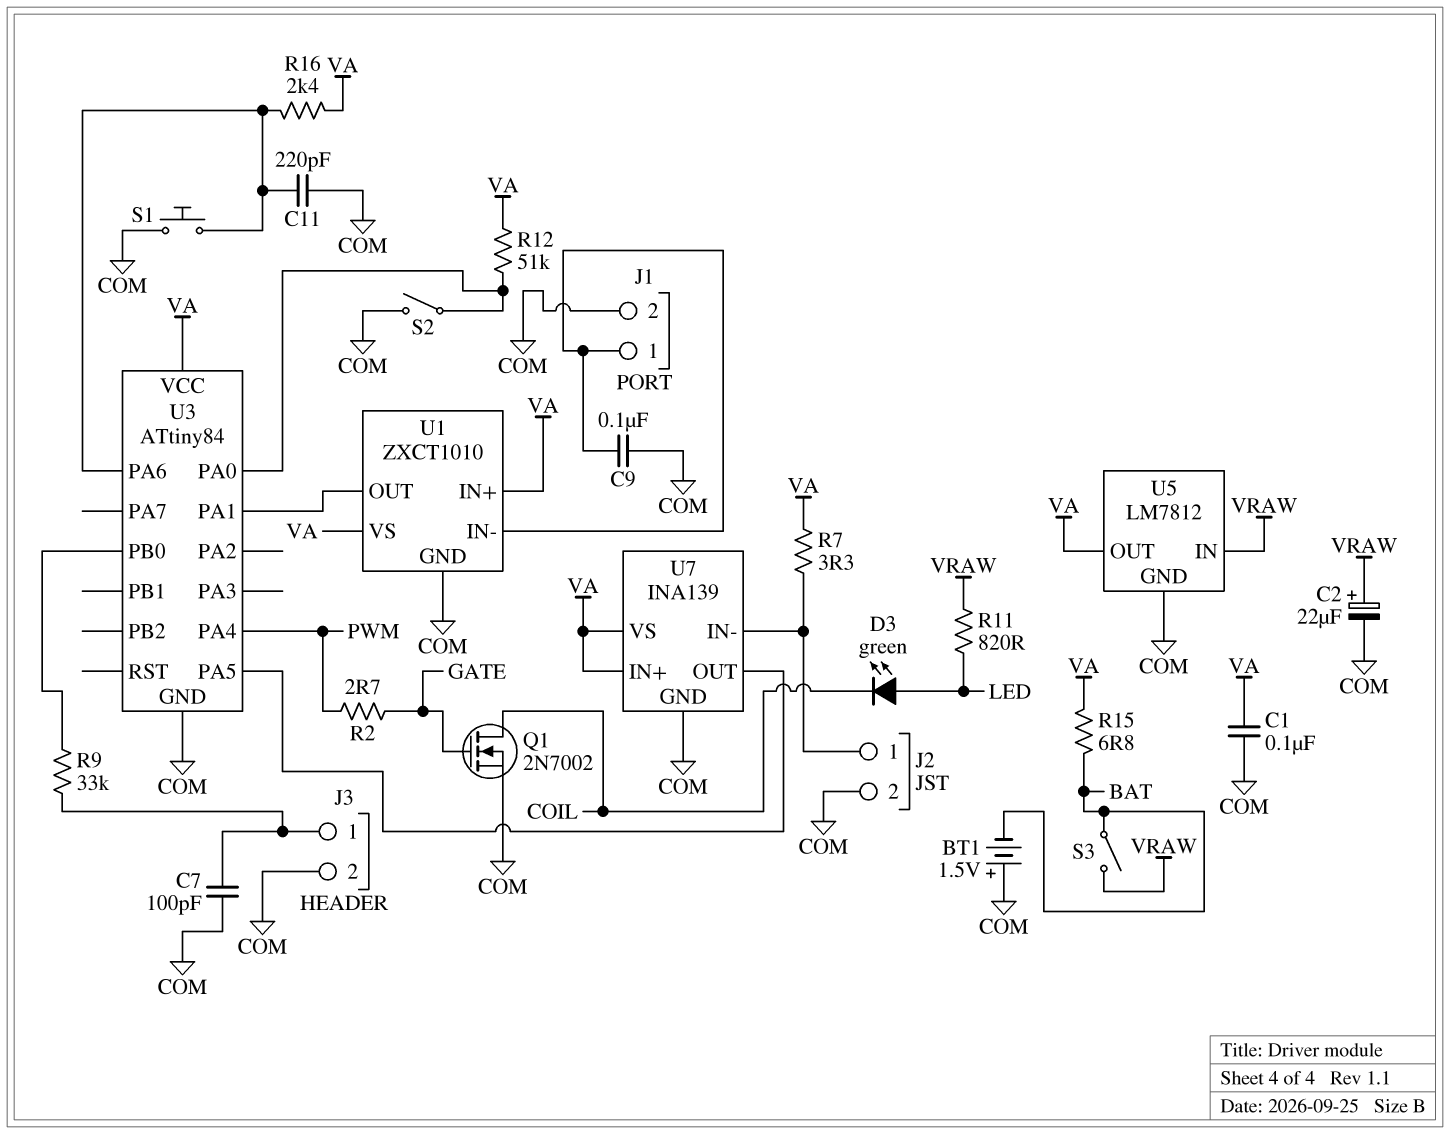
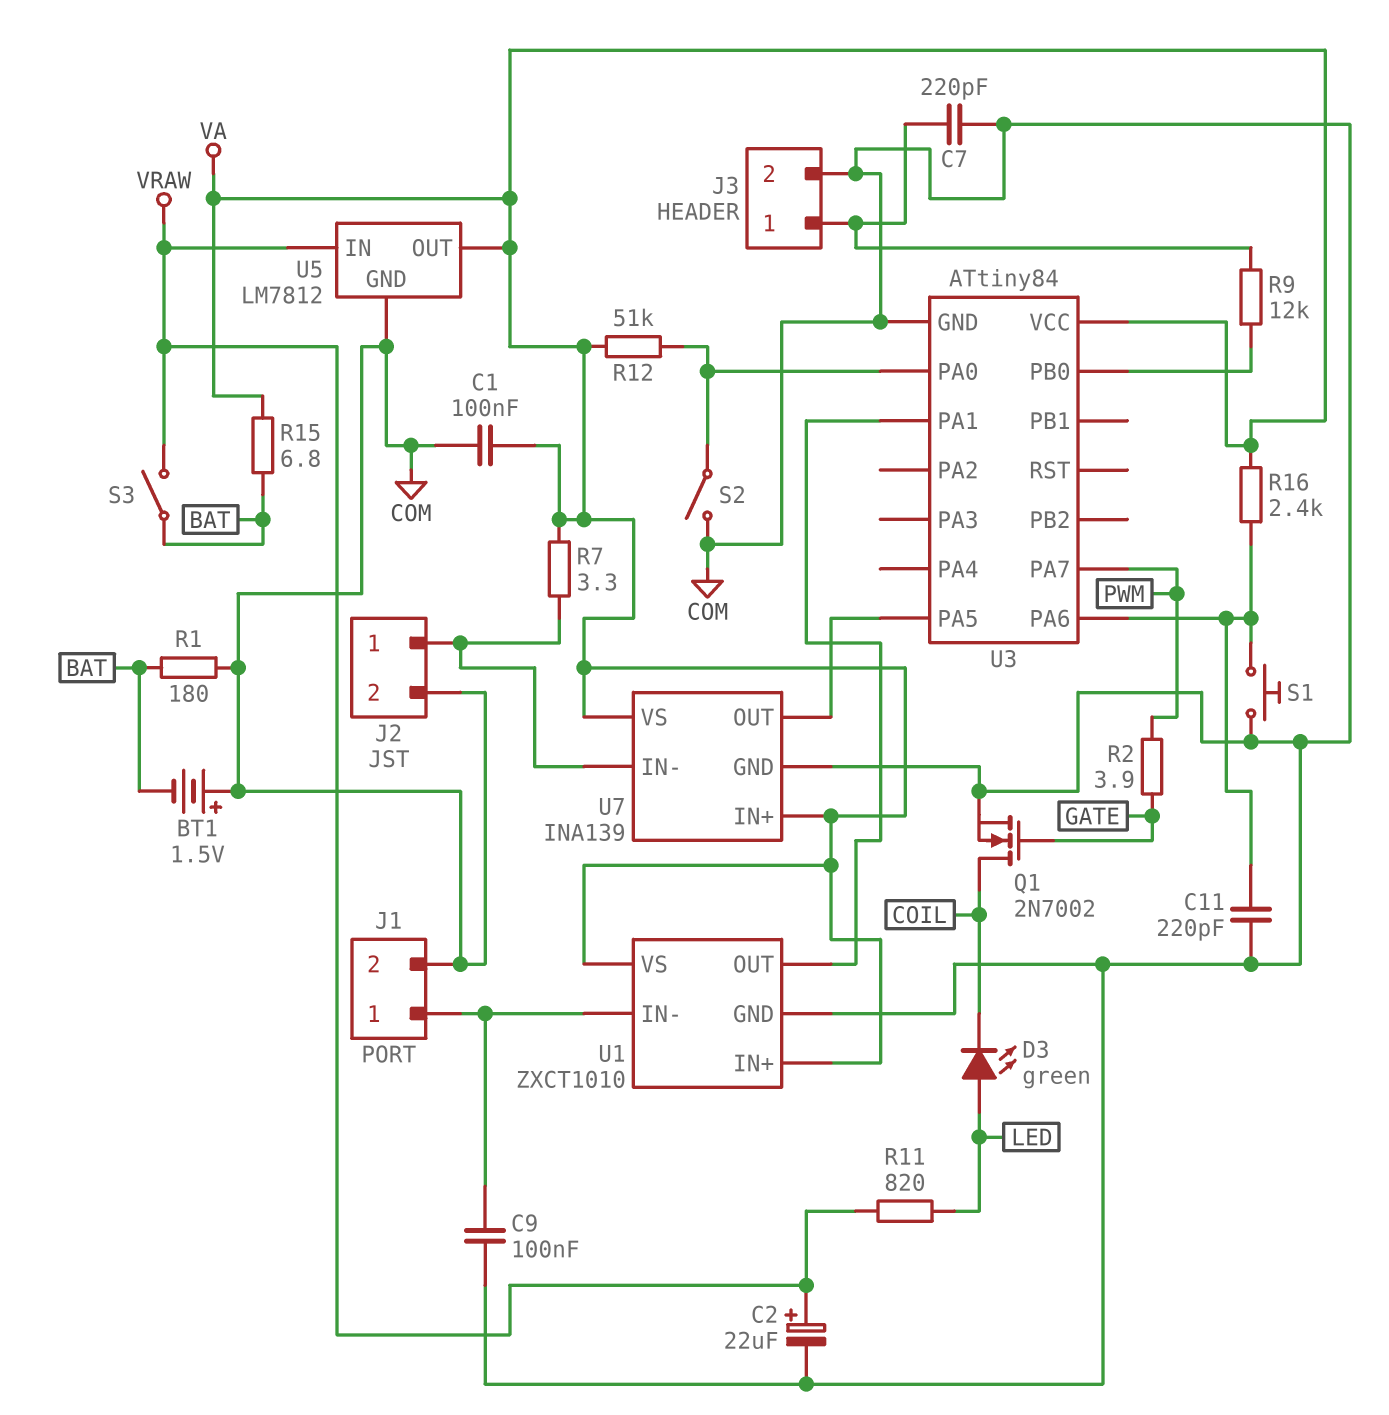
C7: 100pF (COM, J3/1) -> 220pF (COM, J3/1)
R1: none -> 180 (BAT, COM)
R2: 2.7 (GATE, PWM) -> 3.9 (GATE, PWM)
R9: 33k (J3/1, U3/PB0) -> 12k (J3/1, U3/PB0)
U3 pin PA4: PWM -> none
U3 pin PA7: none -> PWM

